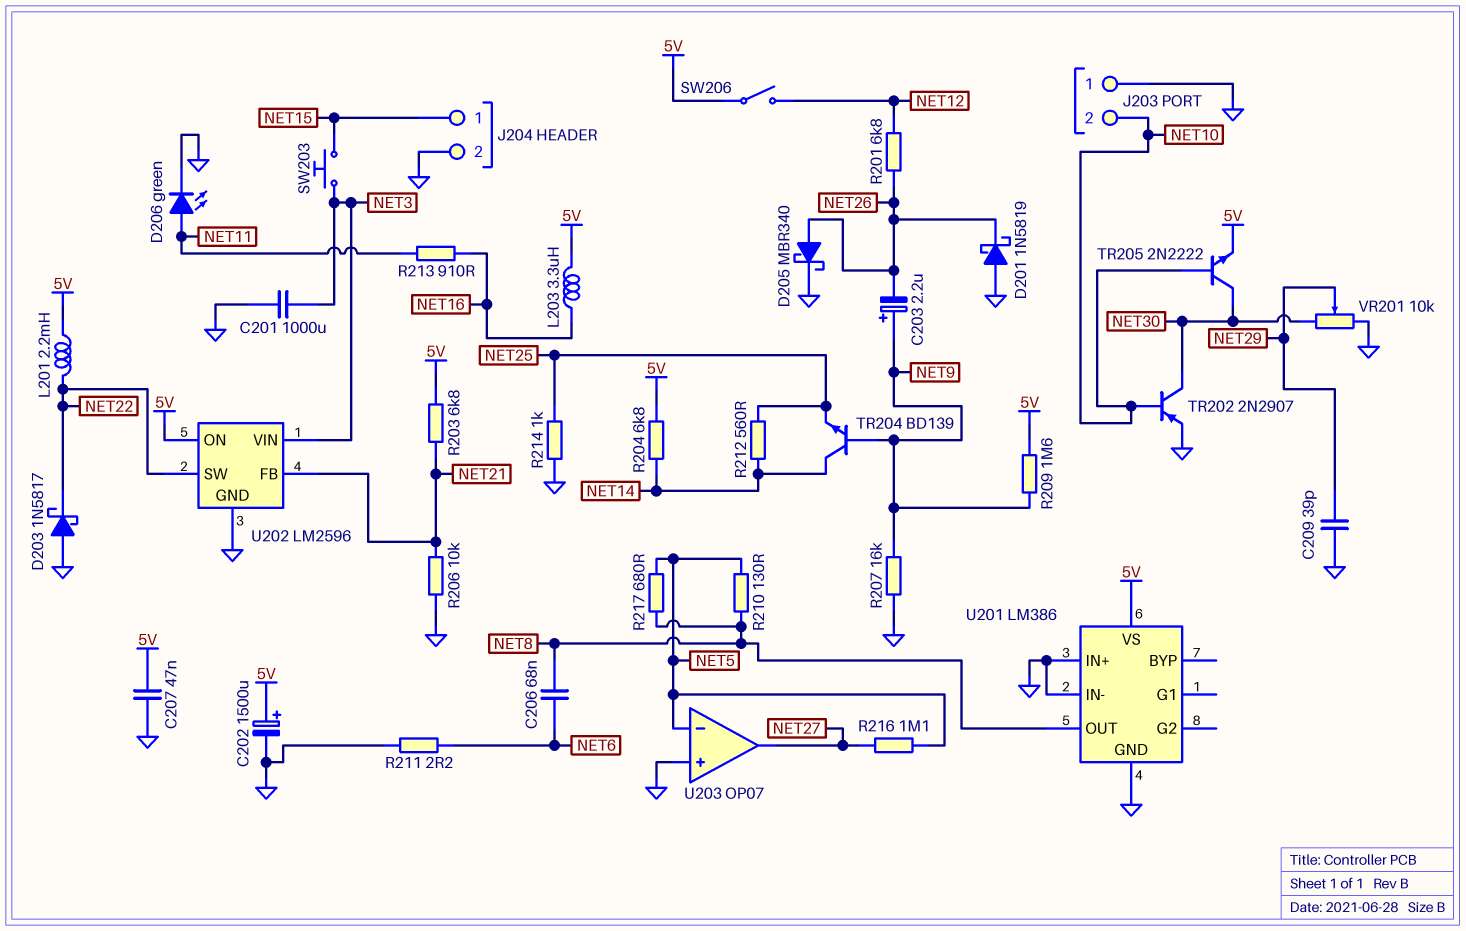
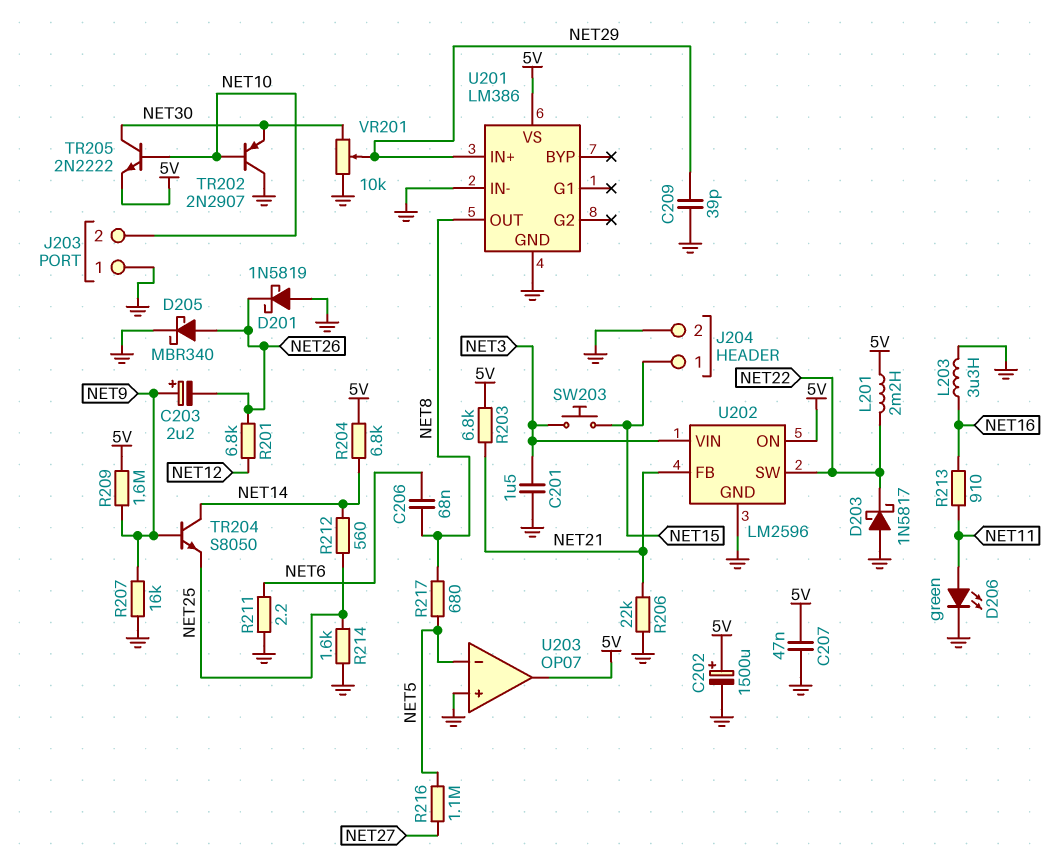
C201: 1000uF (GND, NET3) -> 1.5uF (GND, NET3)
L203: 3.3uH (5V, NET16) -> 3.3uH (GND, NET16)
R206: 10k (GND, NET21) -> 22k (GND, NET21)
R210: 130 (NET5, NET8) -> none
R214: 1k (GND, NET25) -> 1.6k (GND, NET25)
SW206: switch (5V, NET12) -> none
TR202: PNP 2N2907 (B NET10, C NET30, E GND) -> PNP 2N2907 (B NET10, C GND, E NET30)
TR204: NPN BD139 (B NET9, C NET14, E NET25) -> NPN S8050 (B NET9, C NET14, E NET25)
U201 pin IN+: GND -> NET29
U203 pin out: NET27 -> 5V

